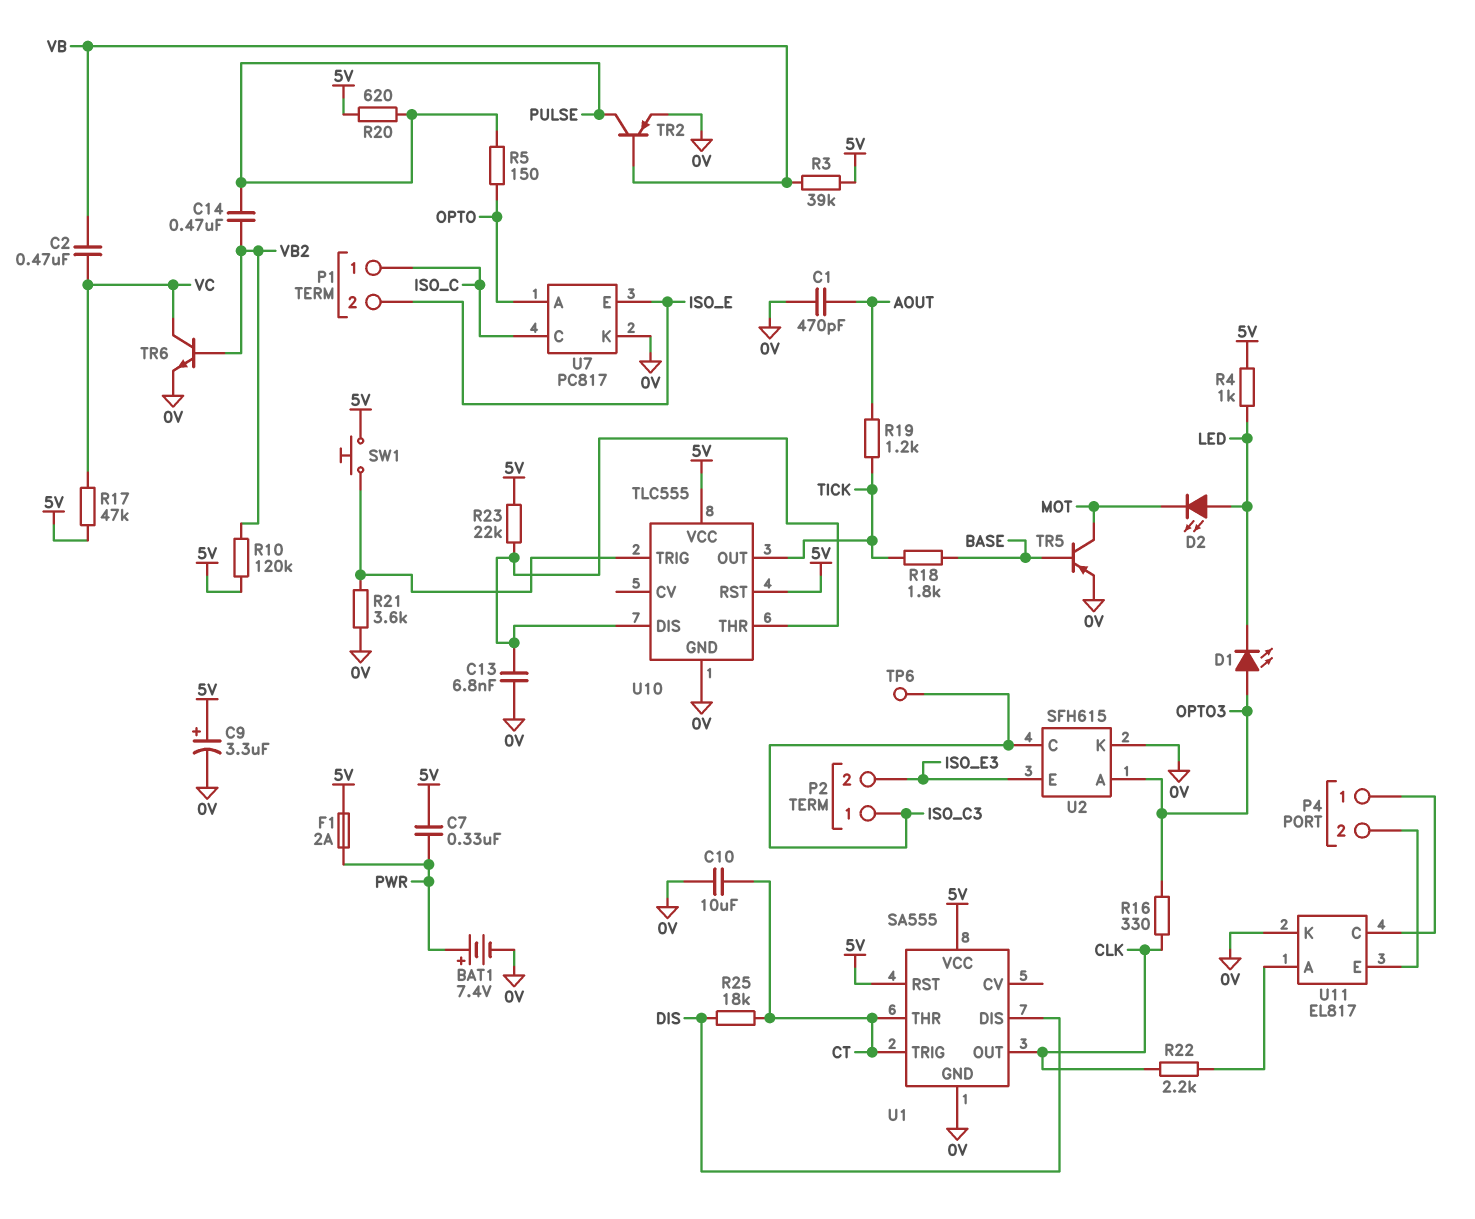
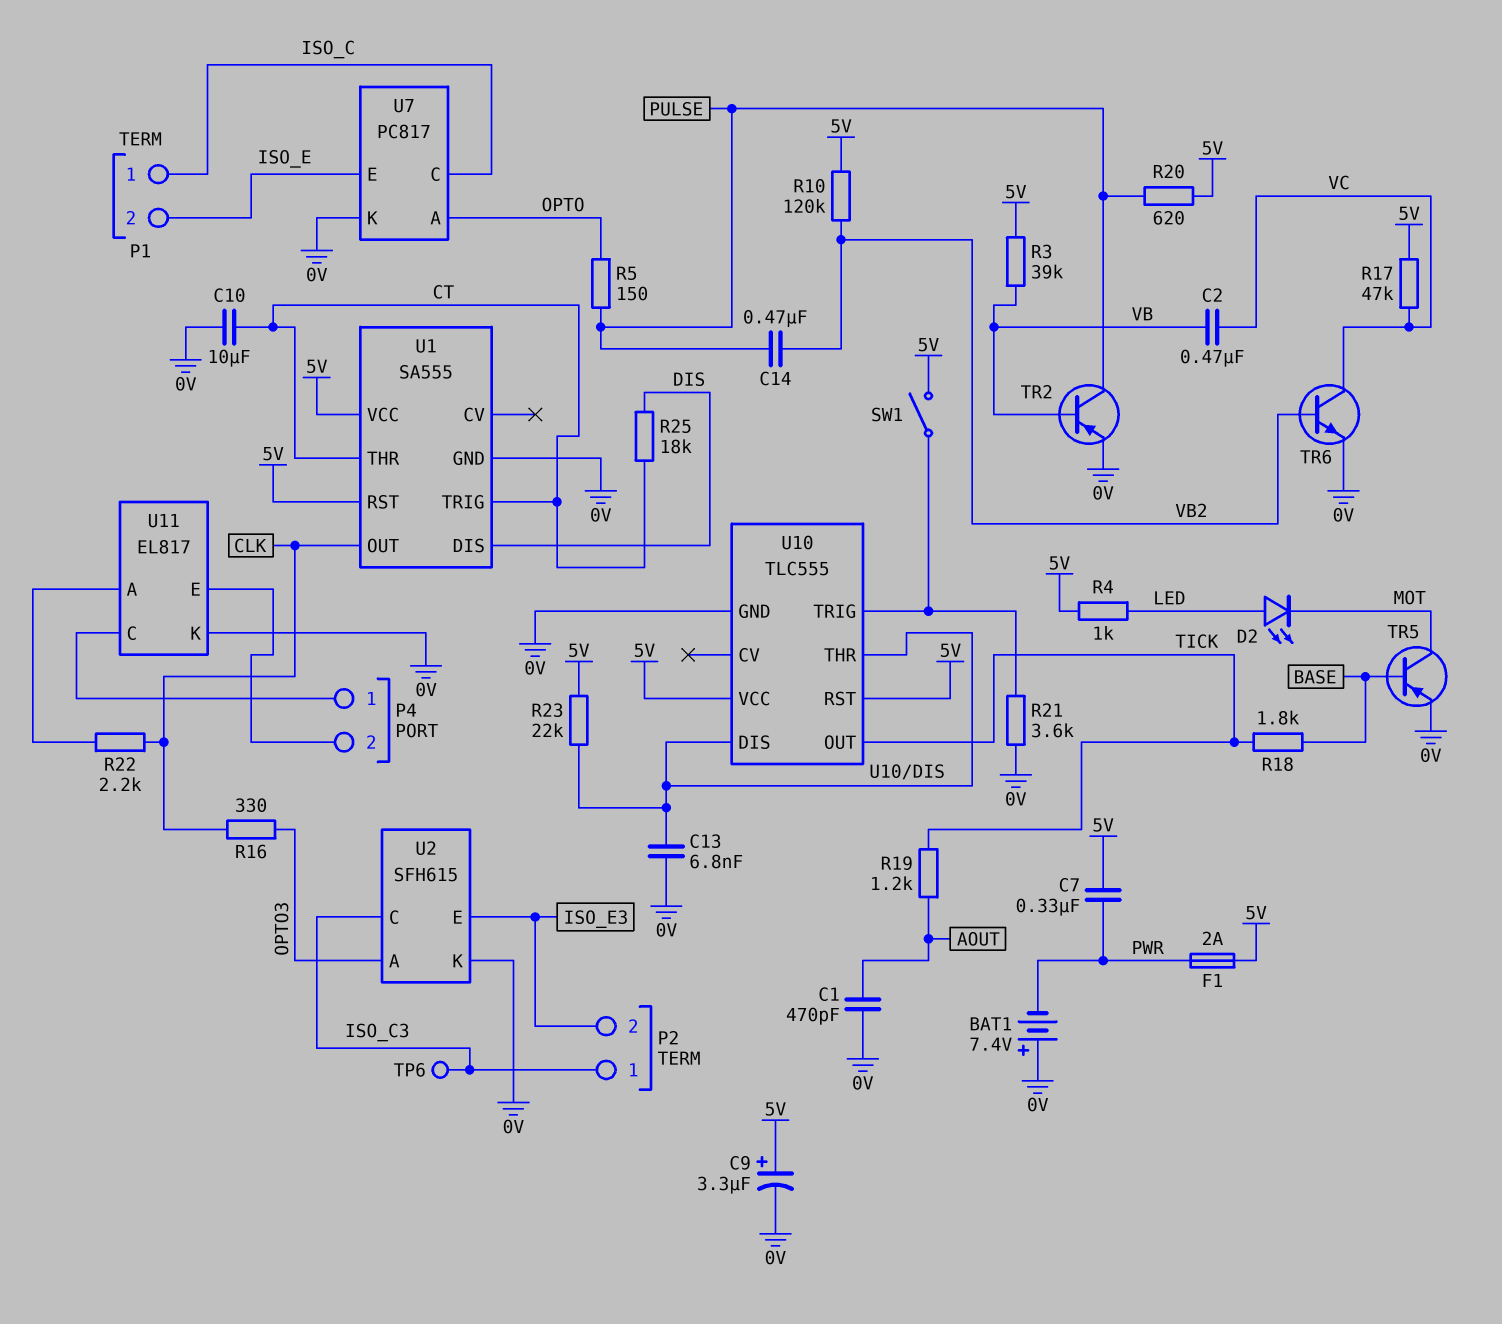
BAT1: 7.4V (plus PWR, minus 0V) -> 7.4V (plus 0V, minus PWR)
D1: LED (A OPTO3, K LED) -> none
SW1: button (5V, U10/TRIG) -> switch (5V, U10/TRIG)

